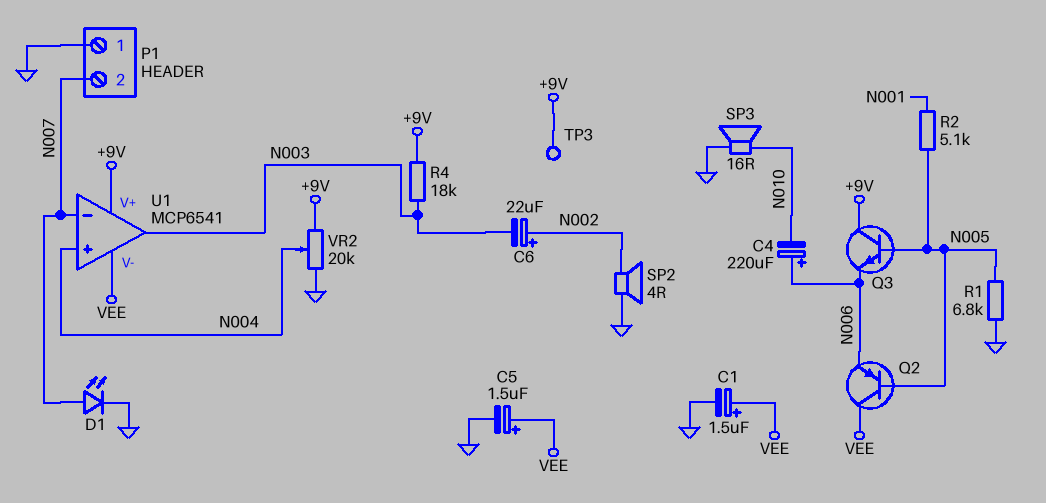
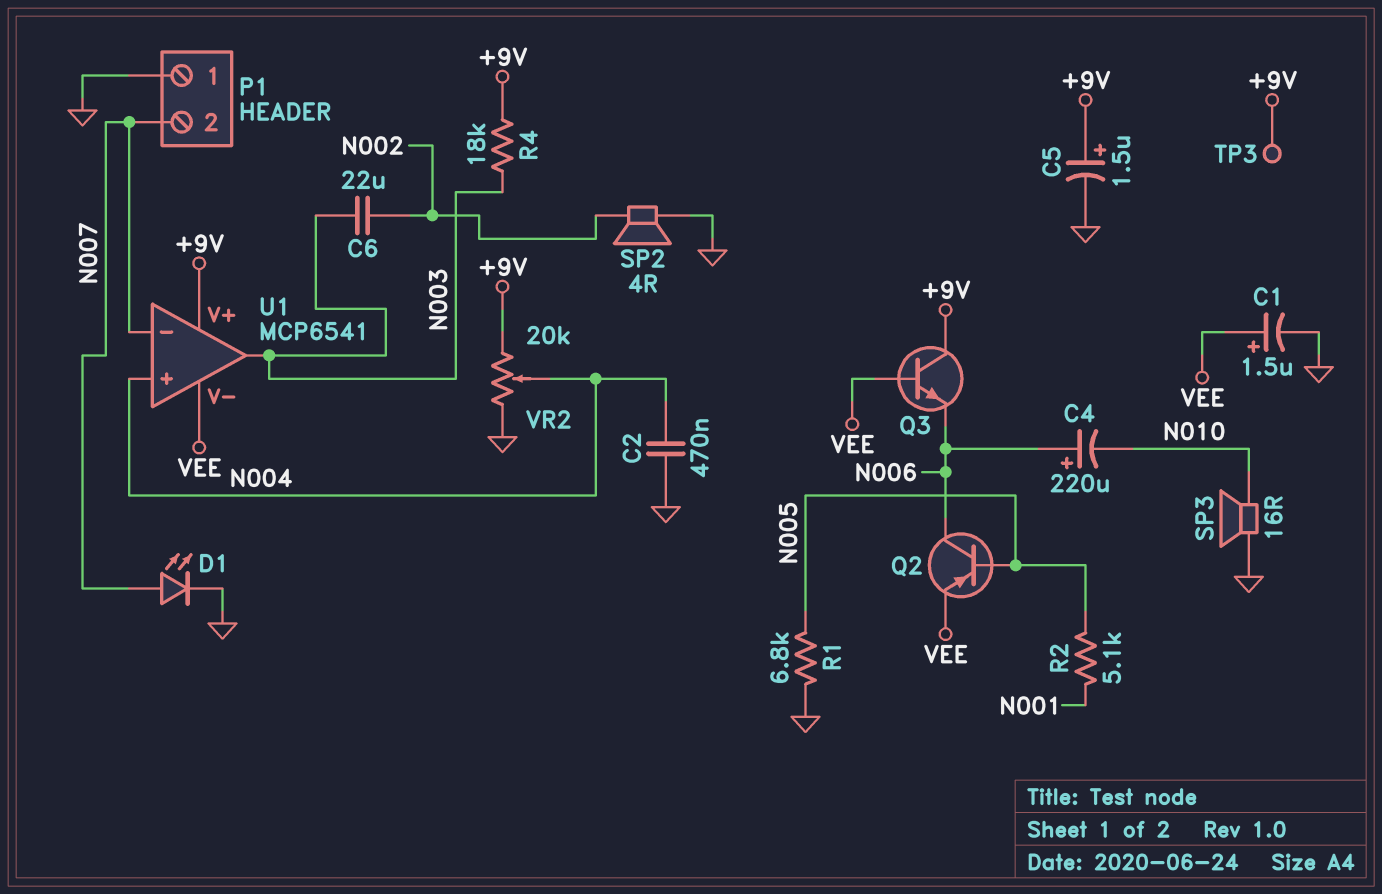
C2: none -> 470nF (GND, N004)
C5: 1.5uF (plus VEE, minus GND) -> 1.5uF (plus +9V, minus GND)
C6: 22uF (plus N002, minus N003) -> 22uF (N002, N003)
Q2: PNP (B N005, C VEE, E N006) -> PNP (B N005, C N006, E VEE)
Q3: NPN (B N005, C +9V, E N006) -> NPN (B VEE, C +9V, E N006)

